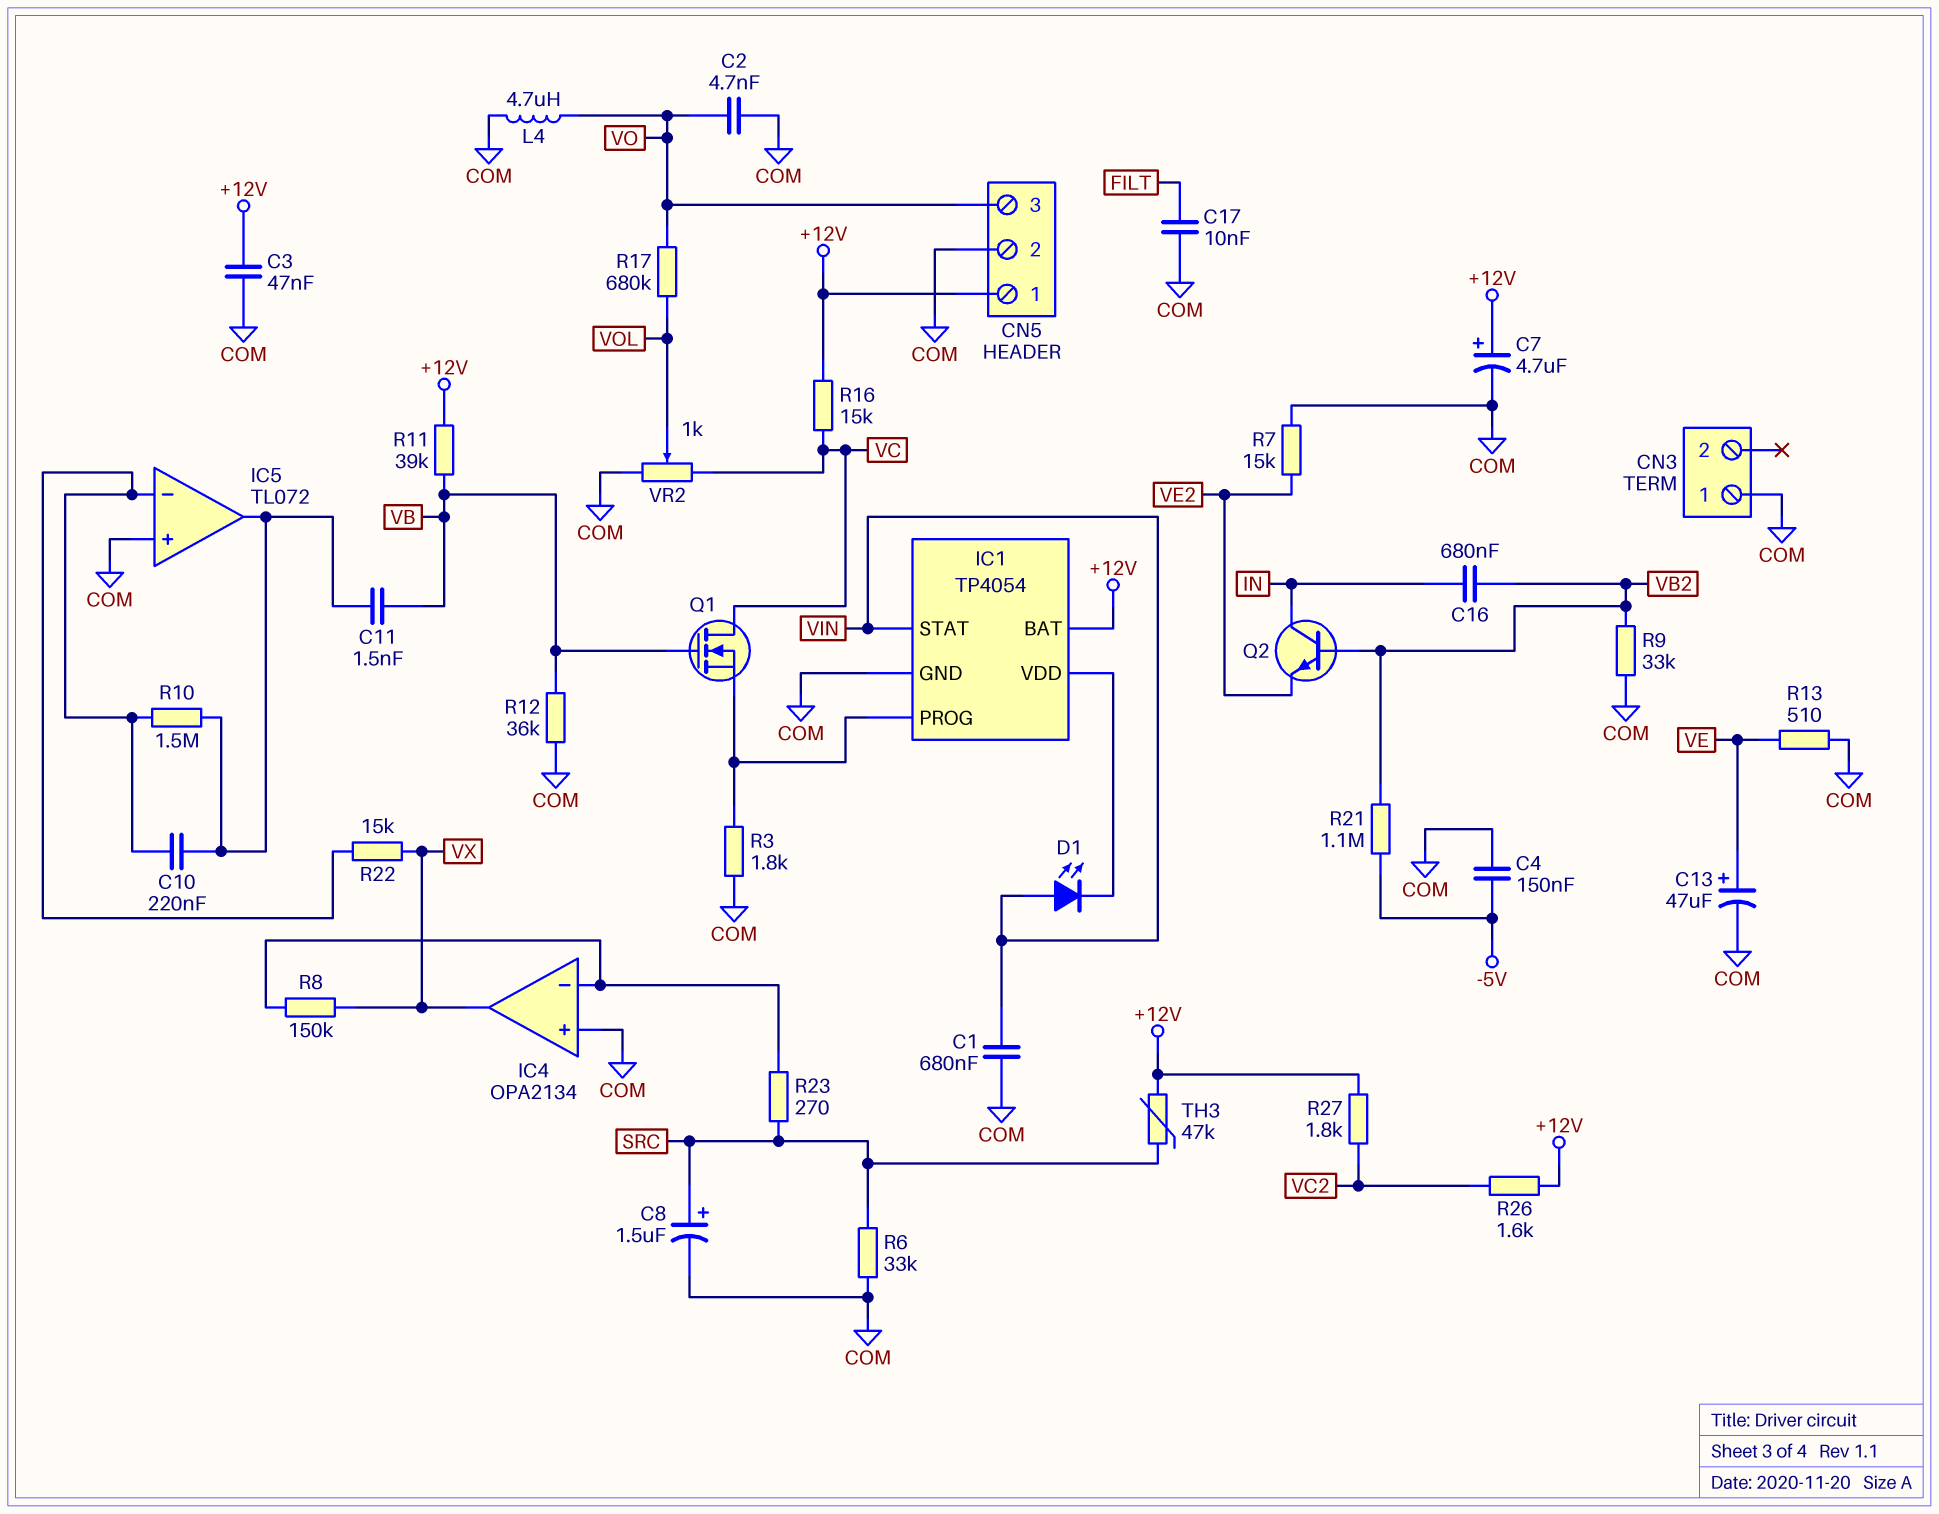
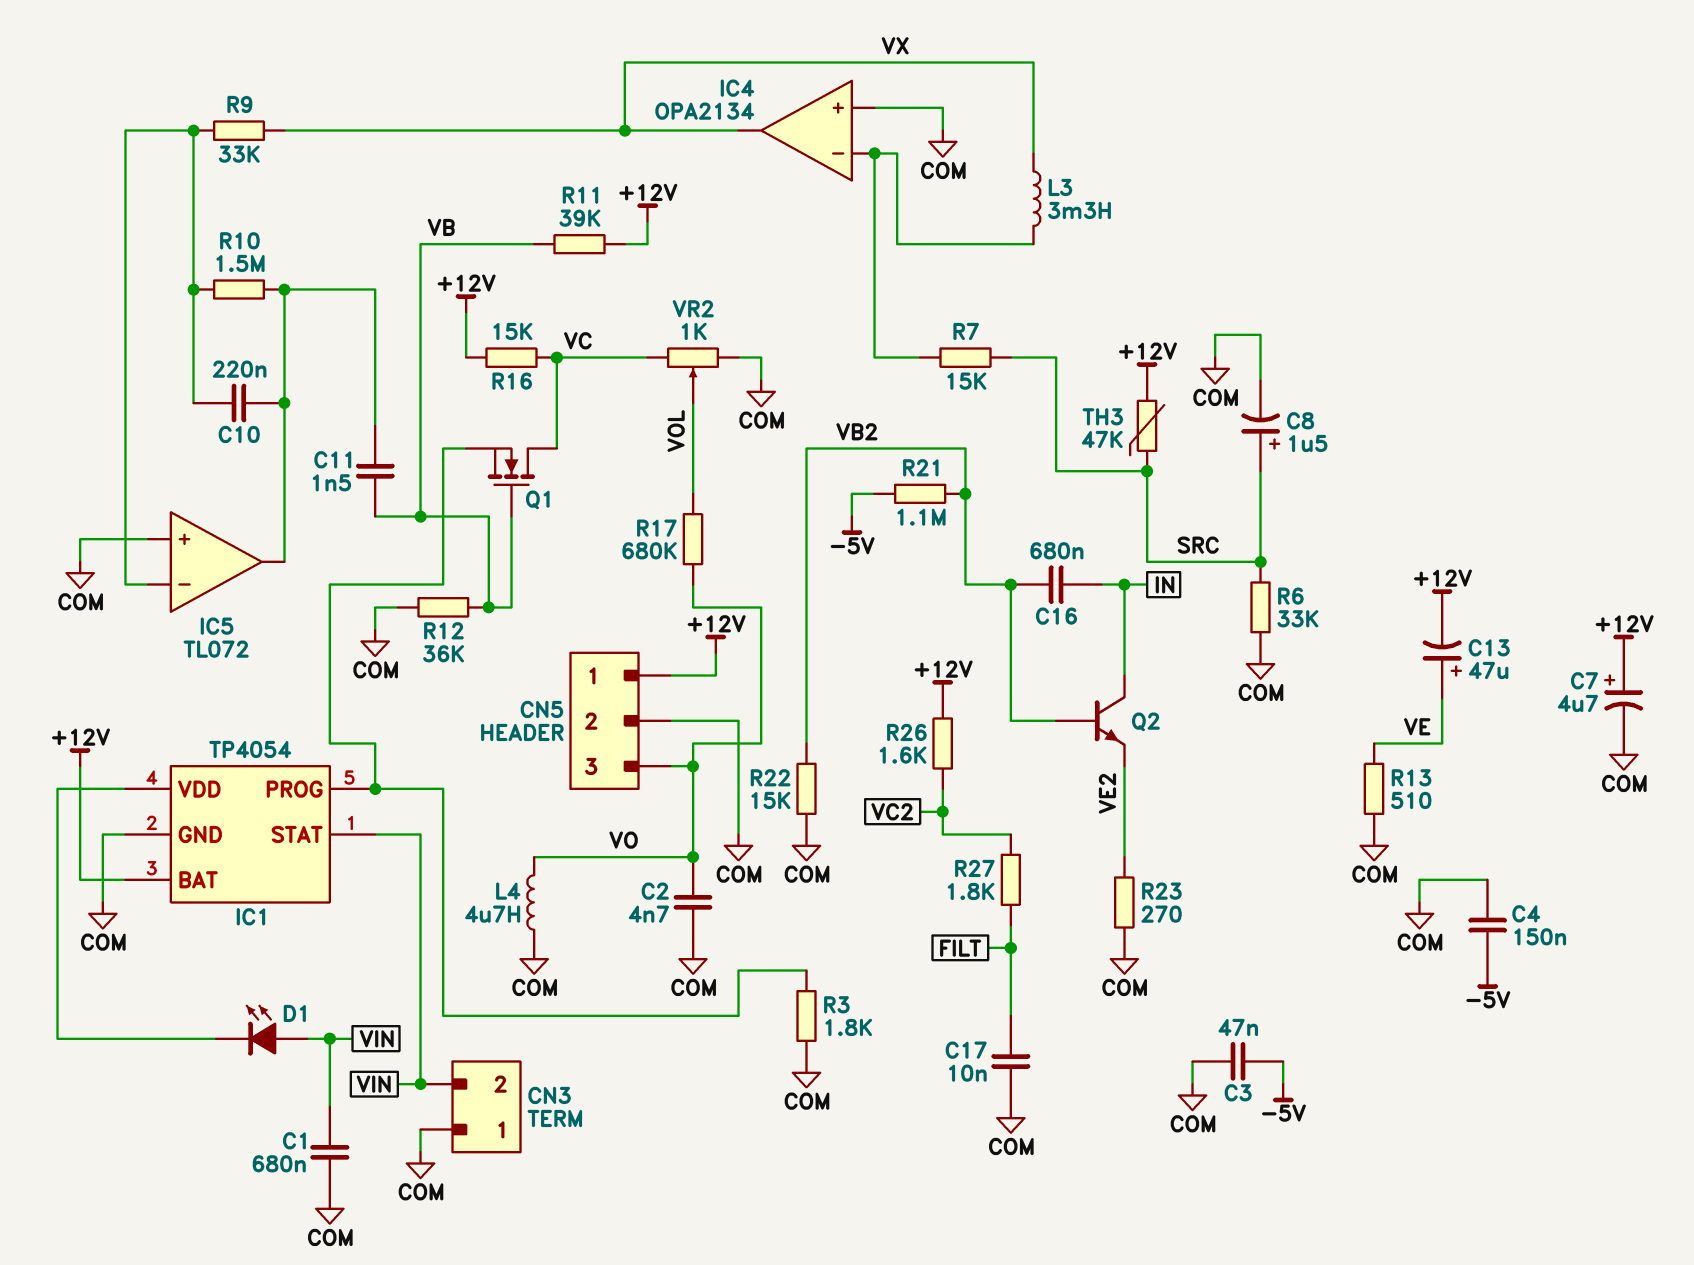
C3: 47nF (+12V, COM) -> 47nF (-5V, COM)
C13: 47uF (plus VE, minus COM) -> 47uF (plus VE, minus +12V)
CN3 pin 2: none -> VIN
L3: none -> 3.3mH (IC4/in-, VX)
R7: 15k (COM, VE2) -> 15k (IC4/in-, SRC)
R8: 150k (IC4/in-, VX) -> none
R9: 33k (COM, VB2) -> 33k (IC5/in-, VX)
R22: 15k (IC5/in-, VX) -> 15k (COM, VB2)
R23: 270 (IC4/in-, SRC) -> 270 (COM, VE2)
R27: 1.8k (+12V, VC2) -> 1.8k (FILT, VC2)

